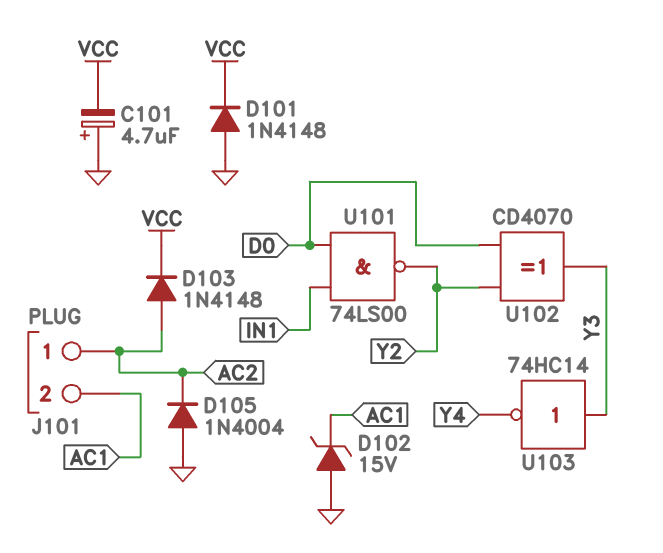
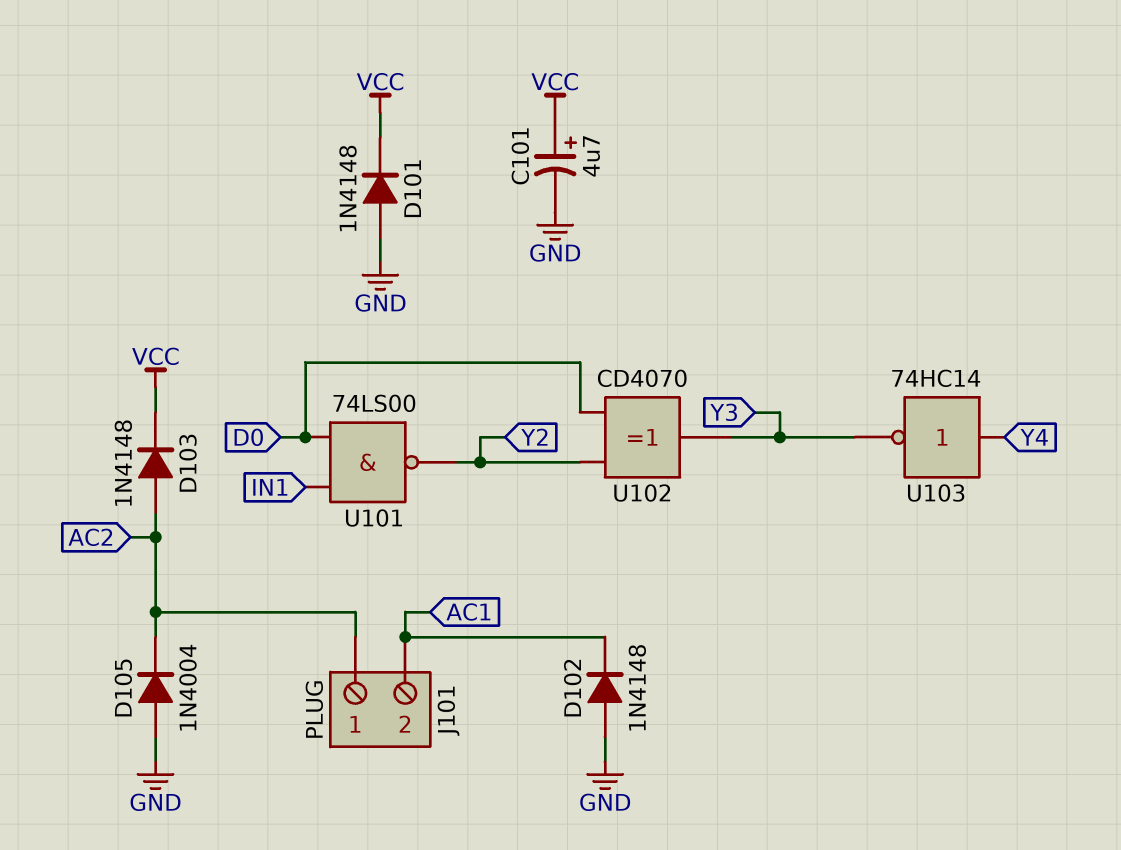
C101: 4.7uF (plus GND, minus VCC) -> 4.7uF (plus VCC, minus GND)
D102: zener 15V (A GND, K AC1) -> diode 1N4148 (A GND, K AC1)
U103: NOT 74HC14 (in Y3, out Y4) -> NOT 74HC14 (in Y4, out Y3)

